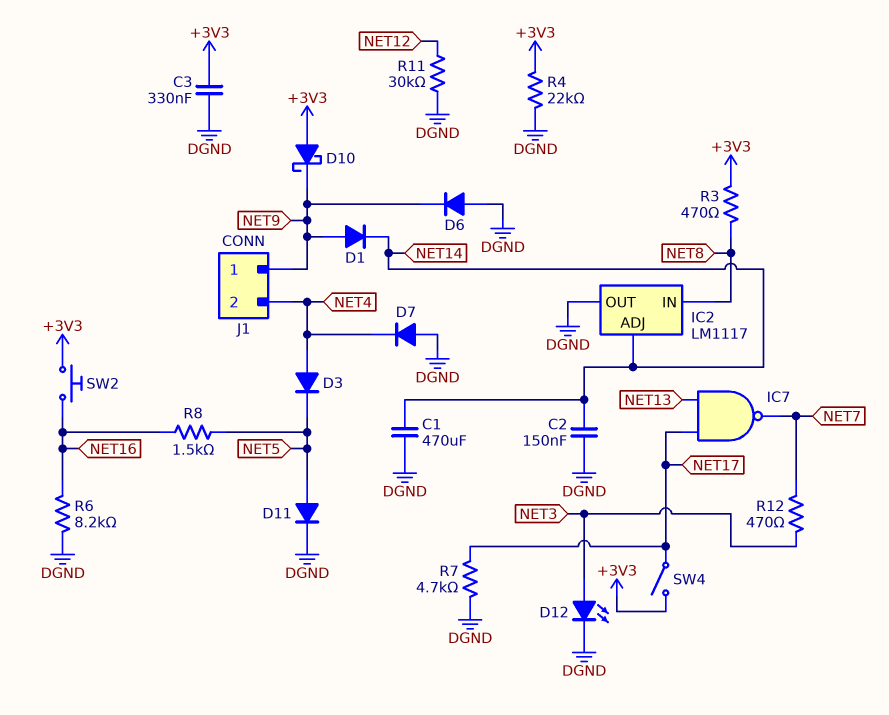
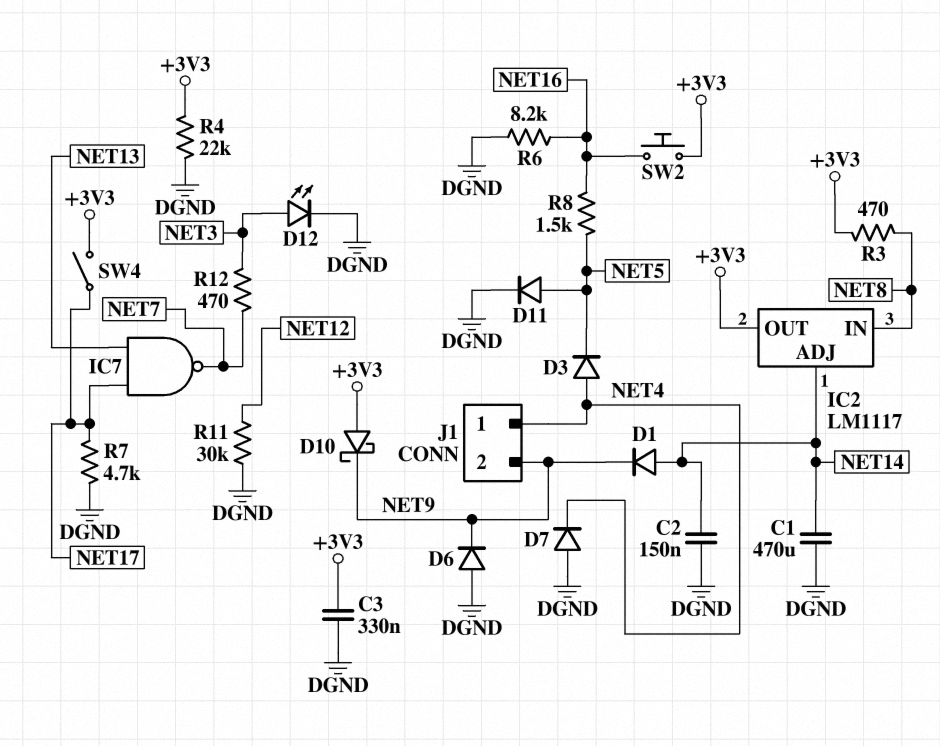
D1: diode (A NET9, K NET14) -> diode (A NET14, K NET9)
IC2 pin OUT: DGND -> +3V3
J1 pin 1: NET9 -> NET4
J1 pin 2: NET4 -> NET9

